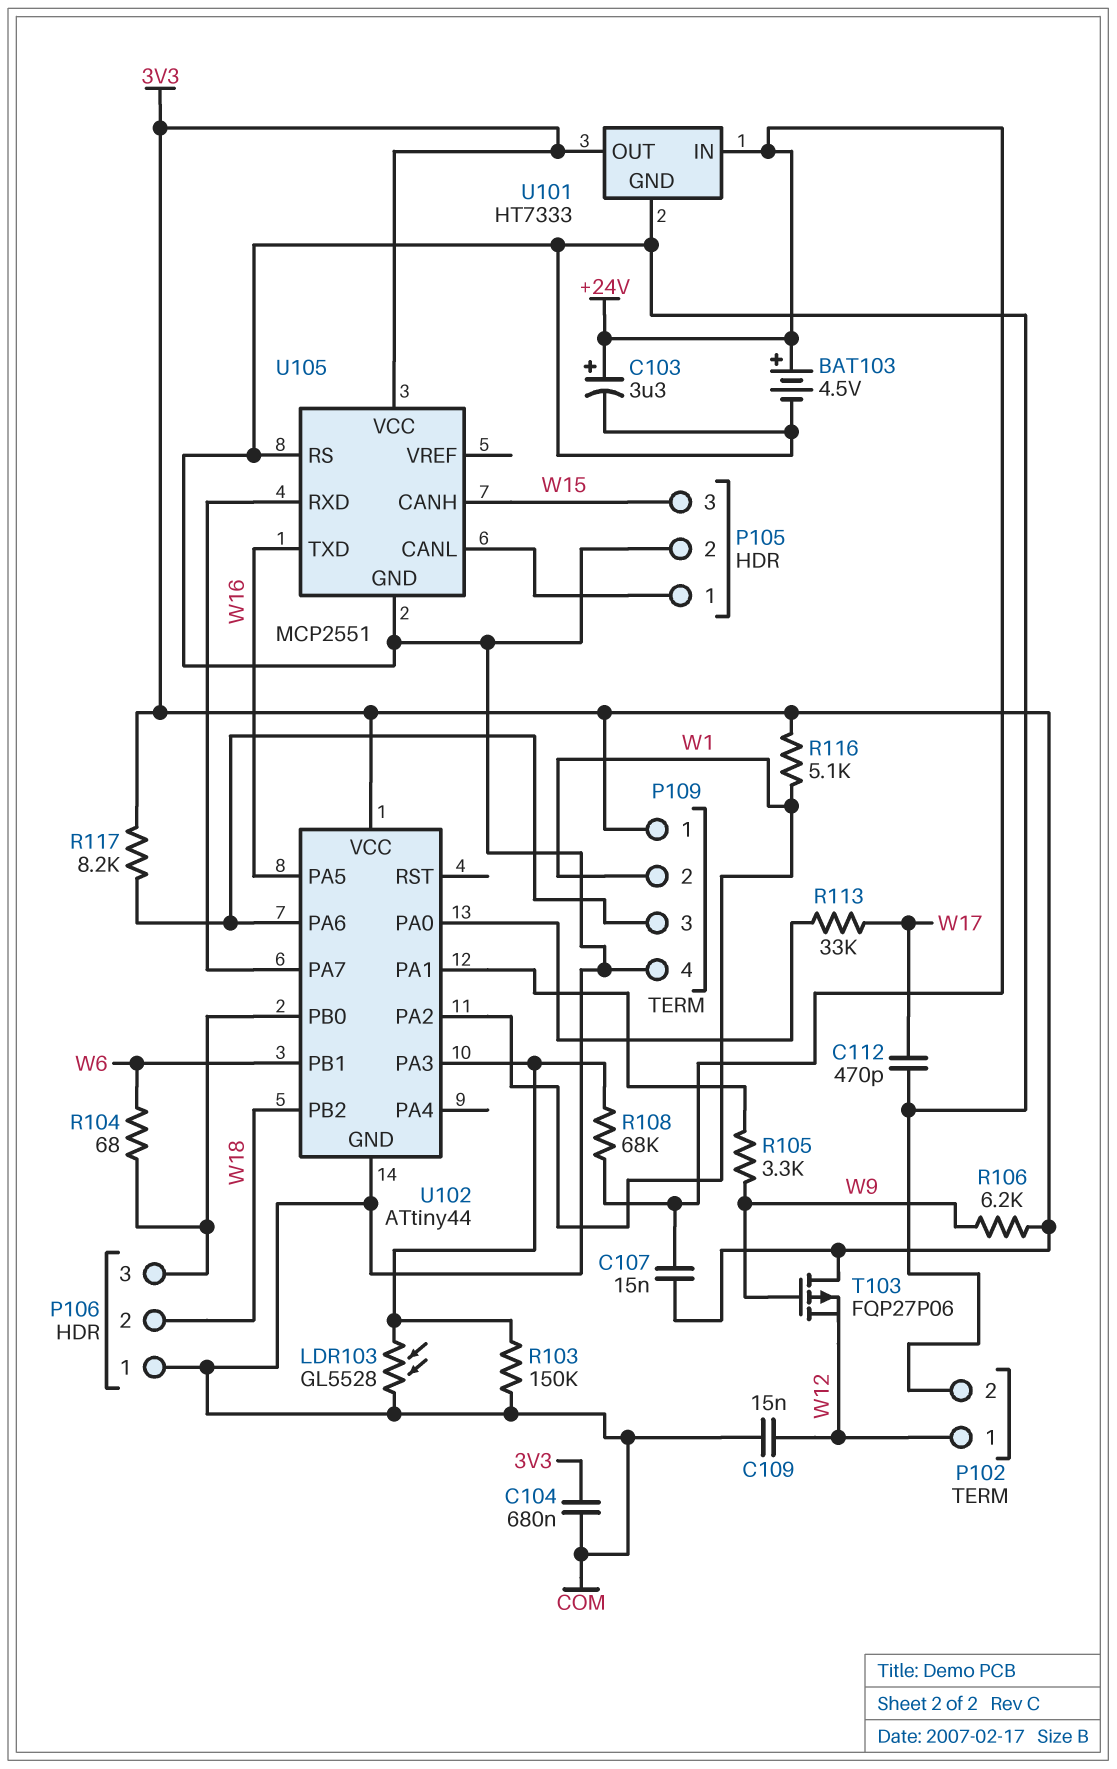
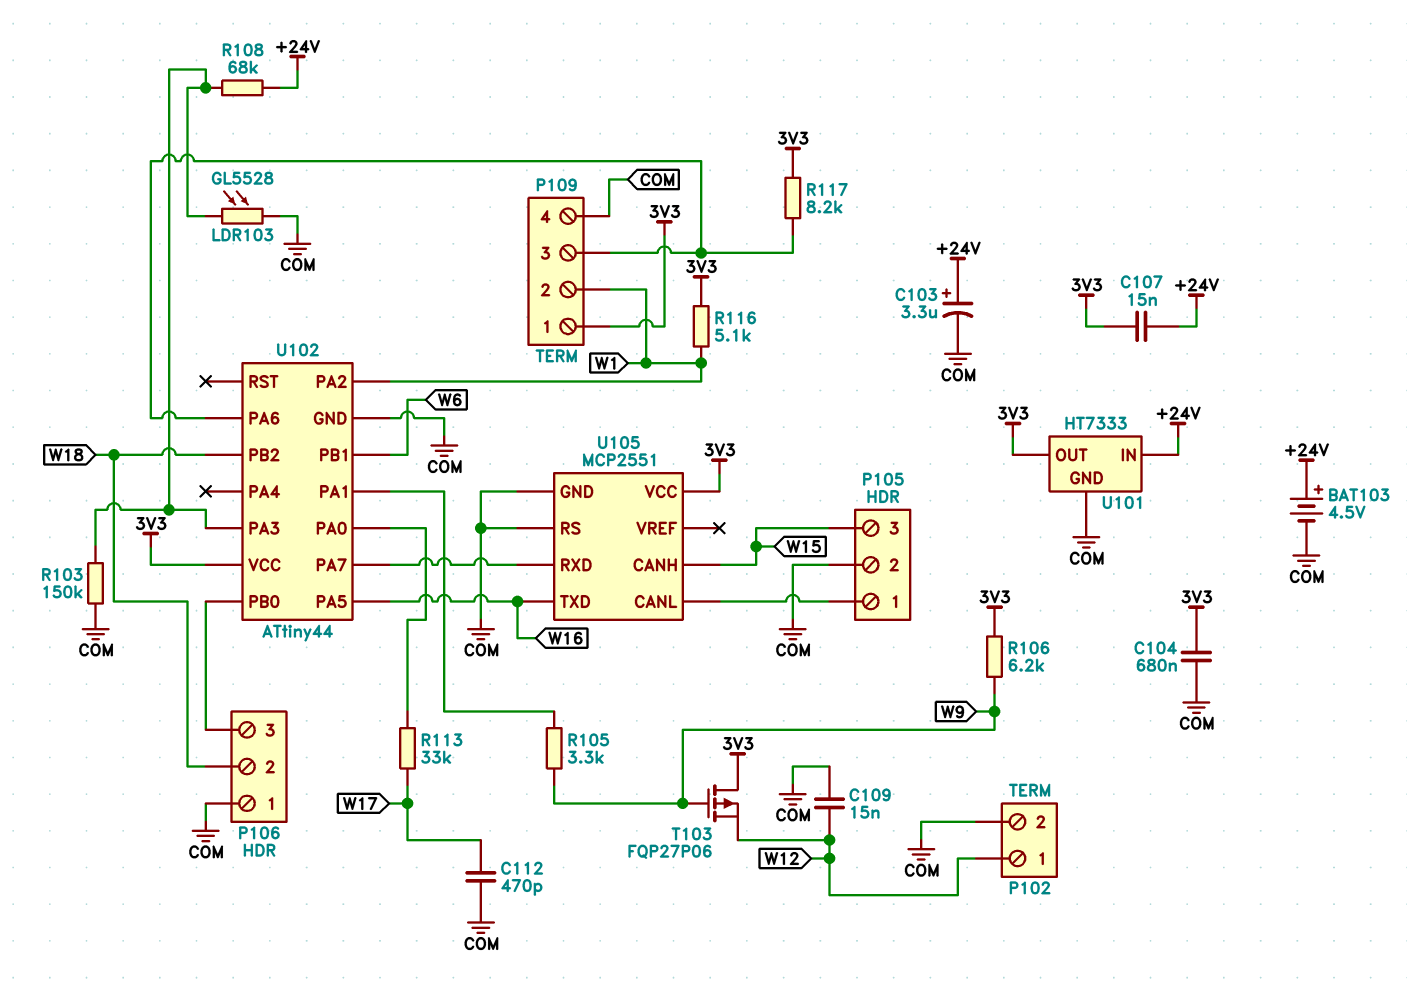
R104: 68 (P106/3, W6) -> none

